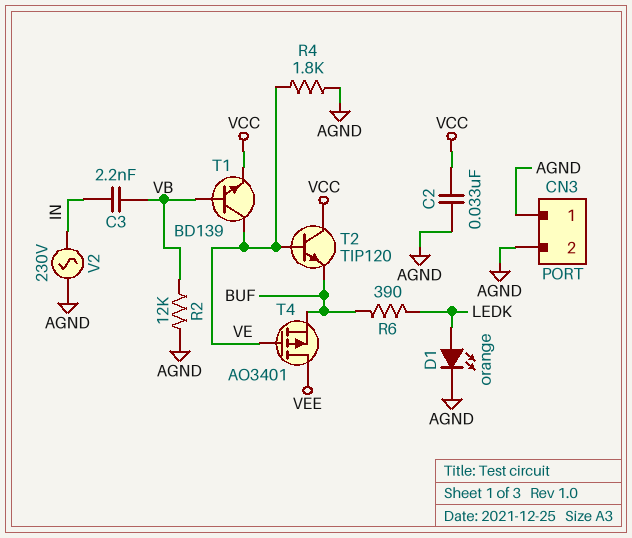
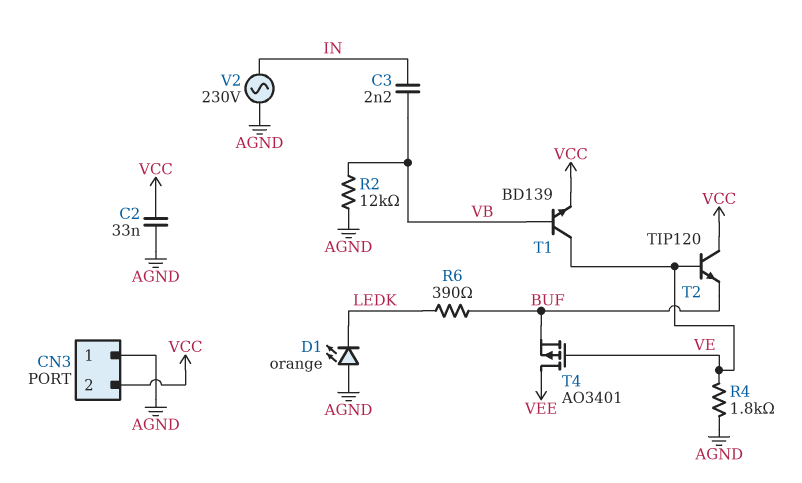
CN3 pin 2: AGND -> VCC
D1: LED orange (A LEDK, K AGND) -> LED orange (A AGND, K LEDK)

